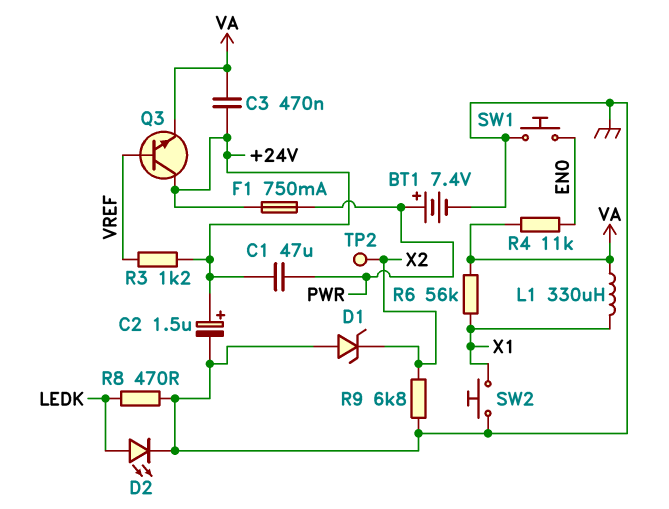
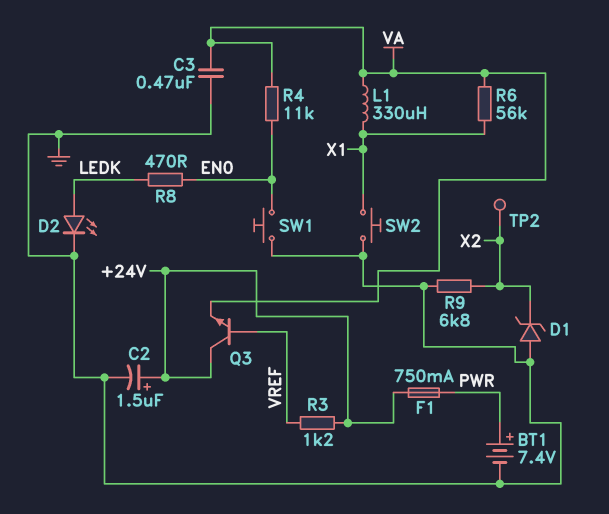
C1: 47uF (+24V, PWR) -> none
C3: 470nF (+24V, VA) -> 470nF (GND, VA)
R8: 470 (GND, LEDK) -> 470 (EN0, LEDK)

